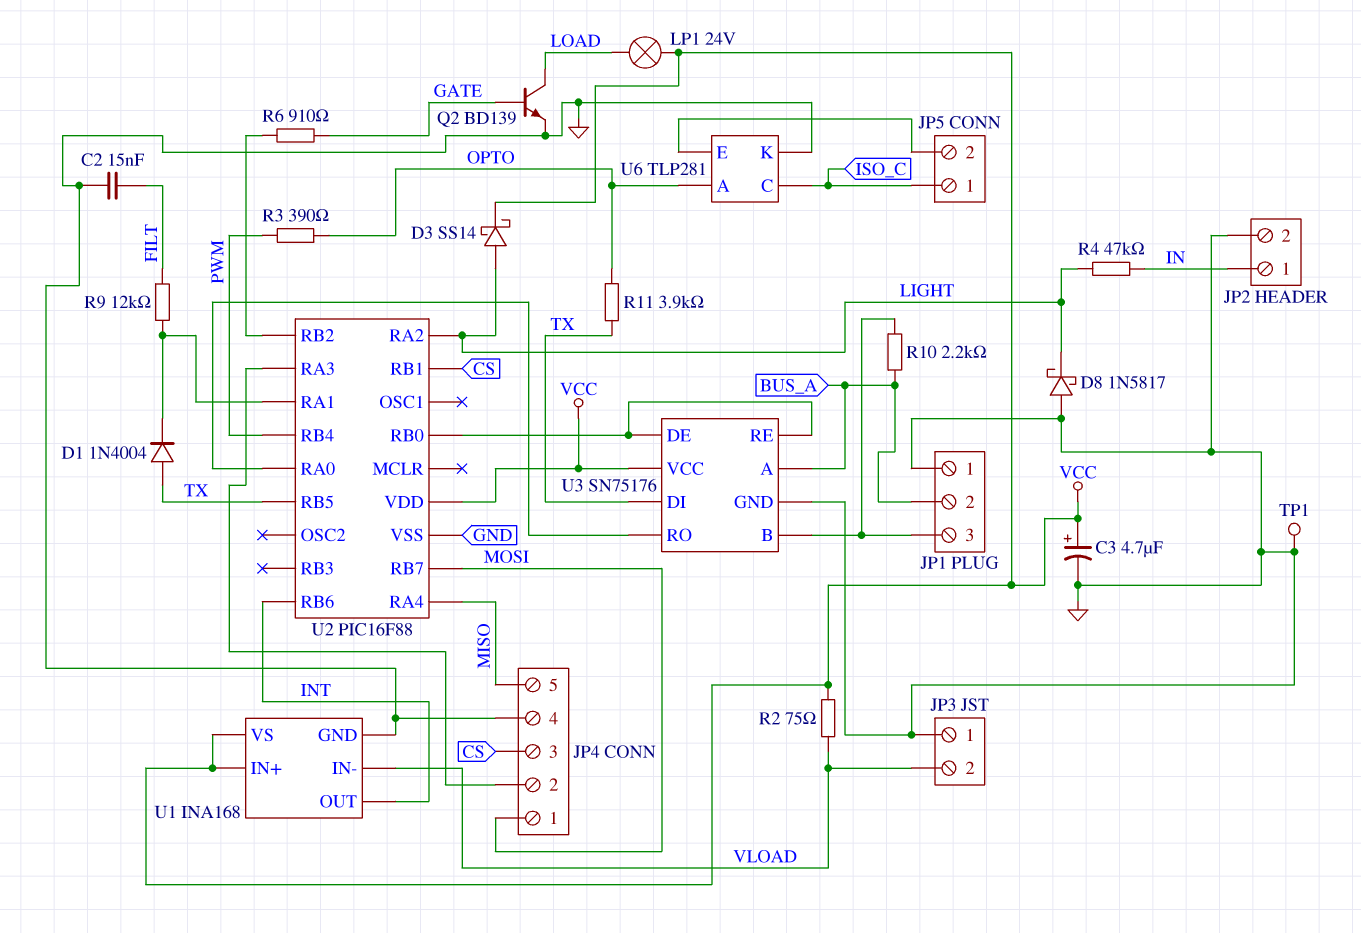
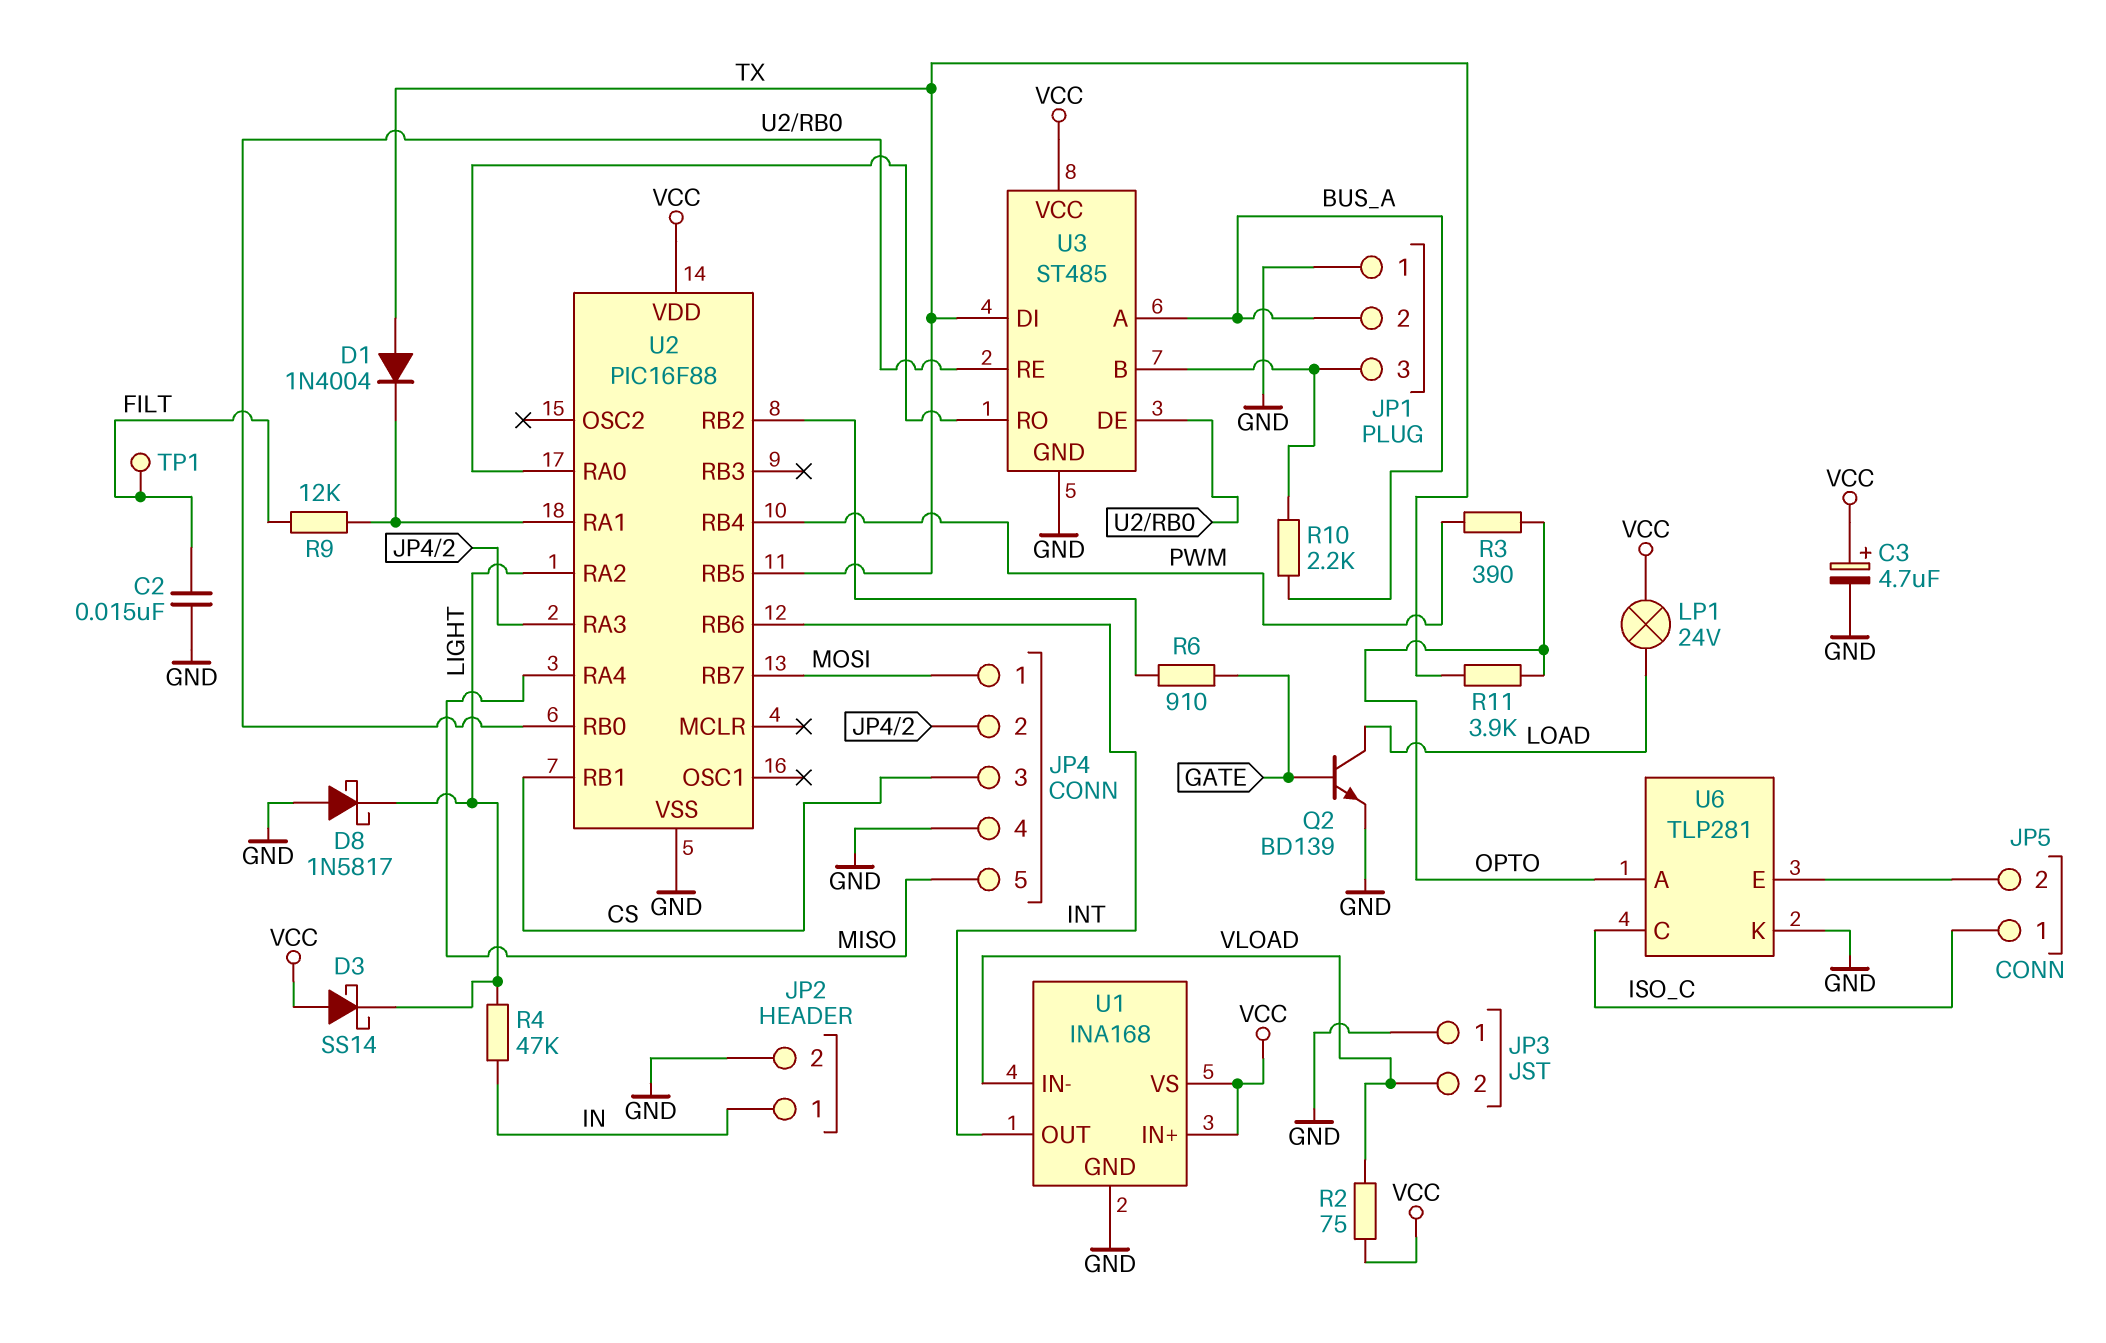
D3: schottky SS14 (A LIGHT, K VCC) -> schottky SS14 (A VCC, K LIGHT)
TP1: test point (GND) -> test point (FILT)
U3: SN75176 -> ST485

